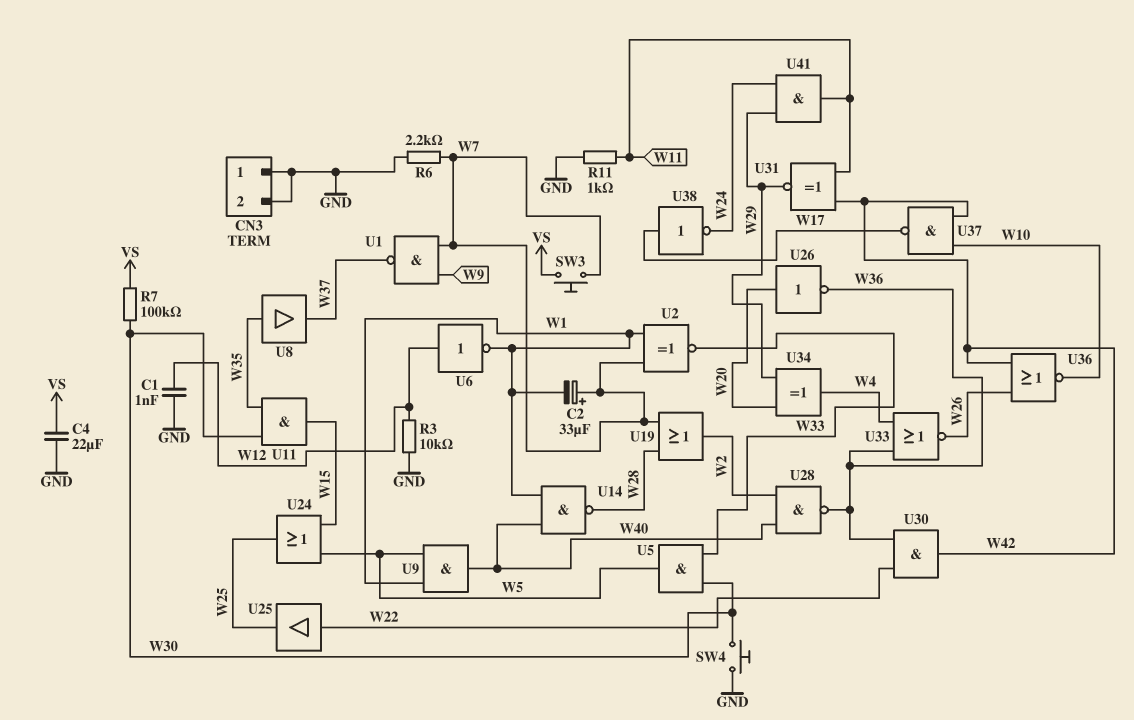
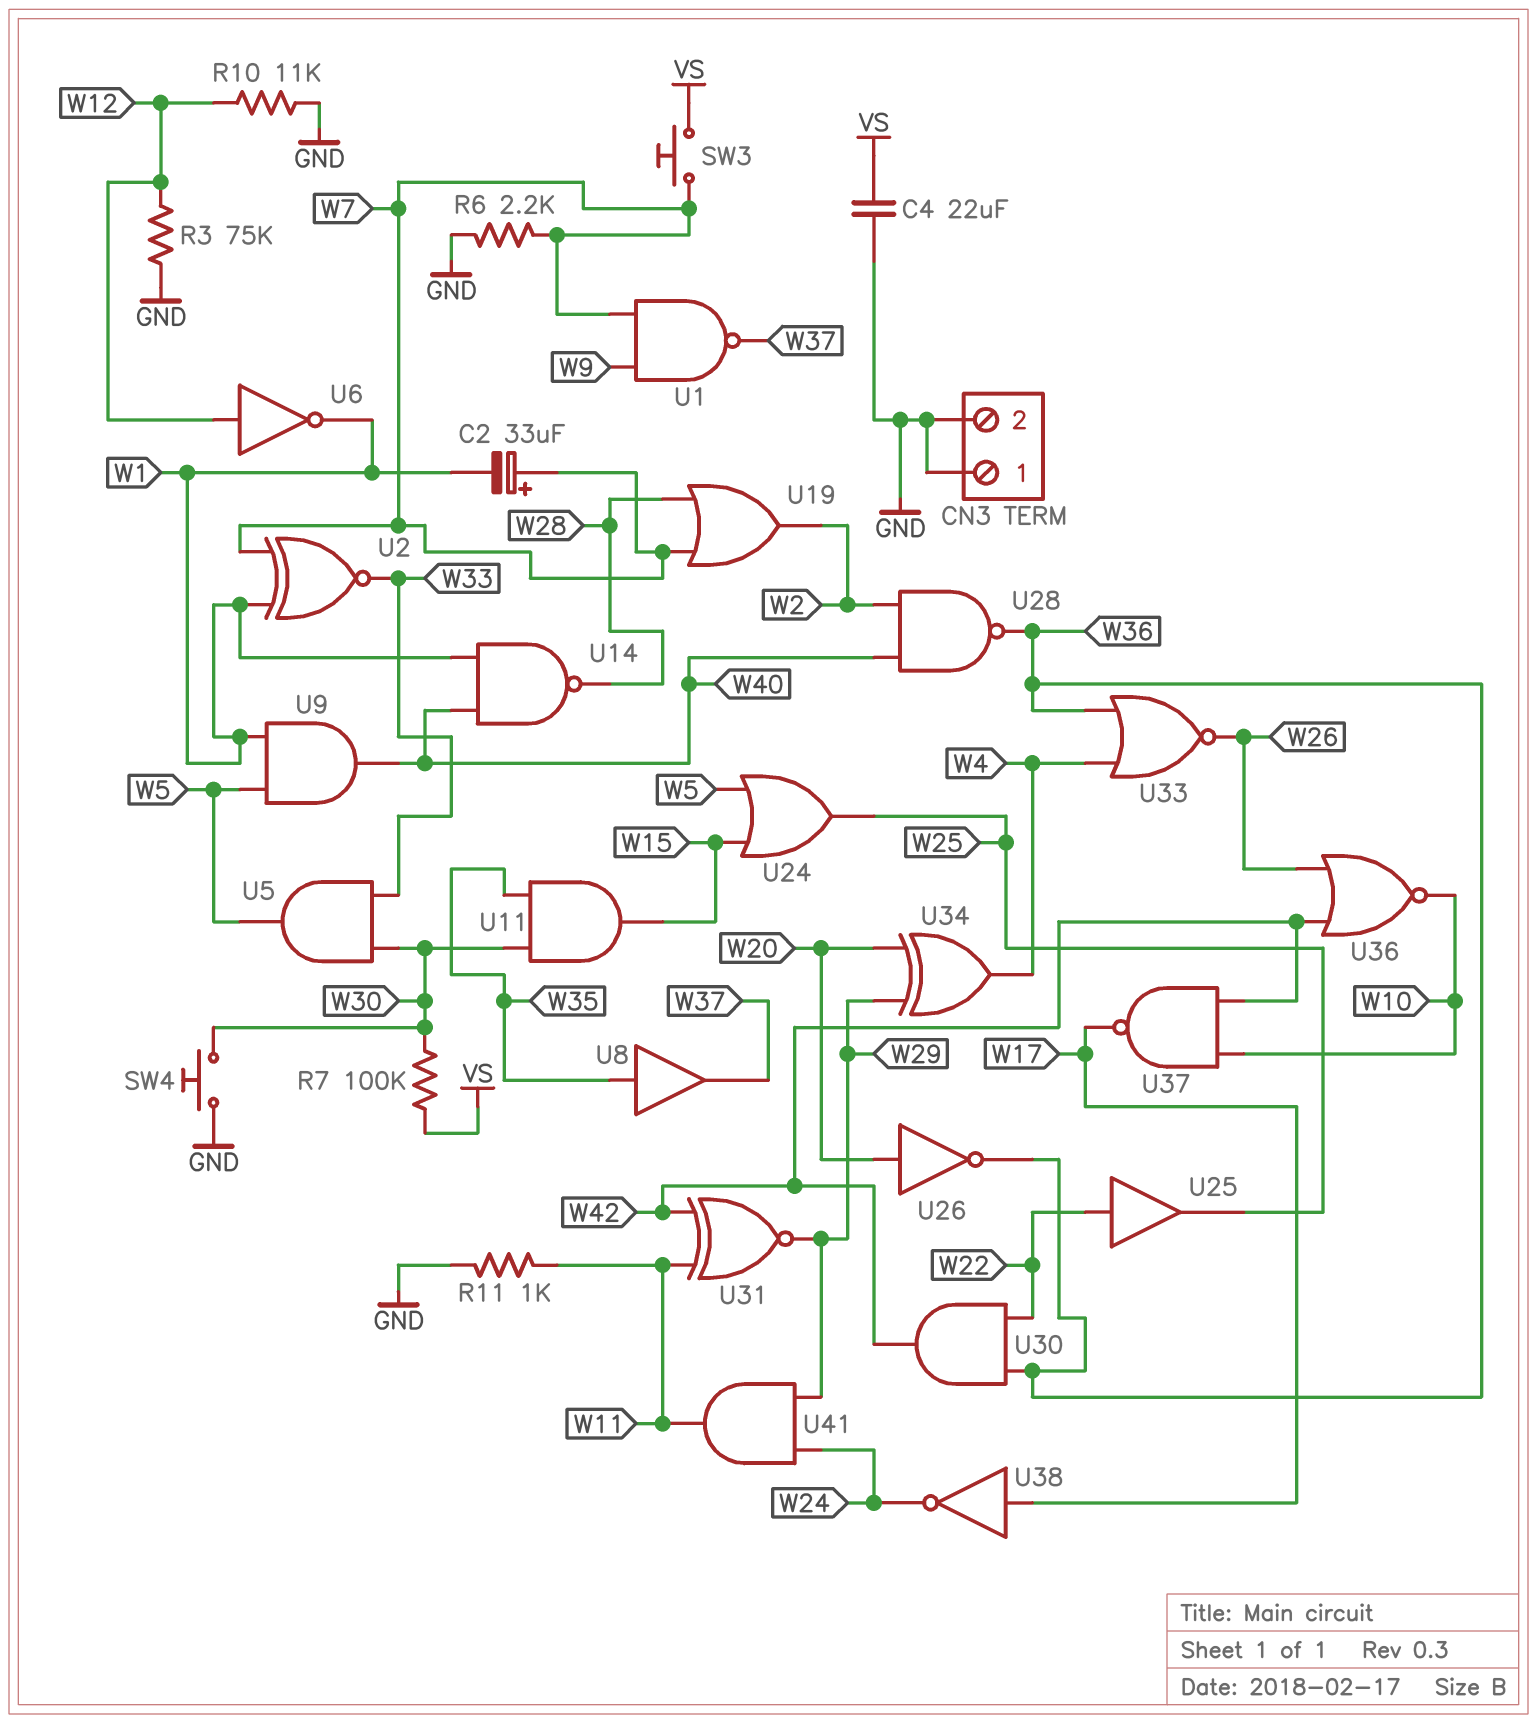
C1: 1nF (GND, W12) -> none
R3: 10k (GND, W12) -> 75k (GND, W12)
R10: none -> 11k (GND, W12)

